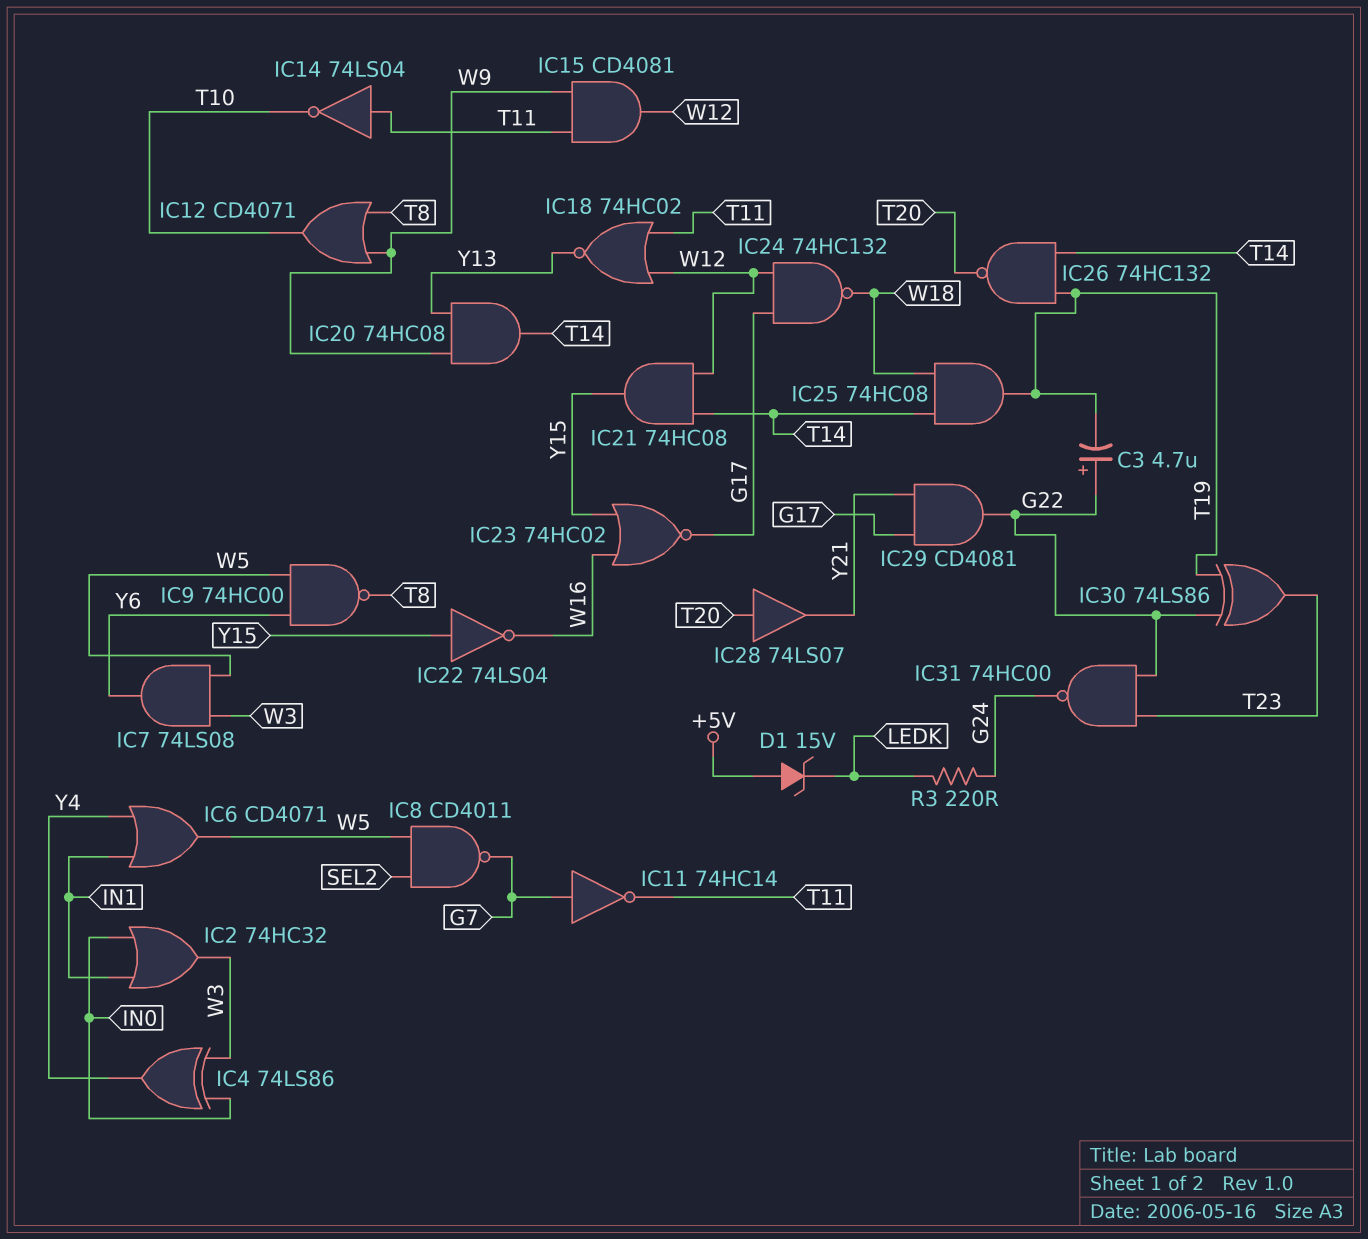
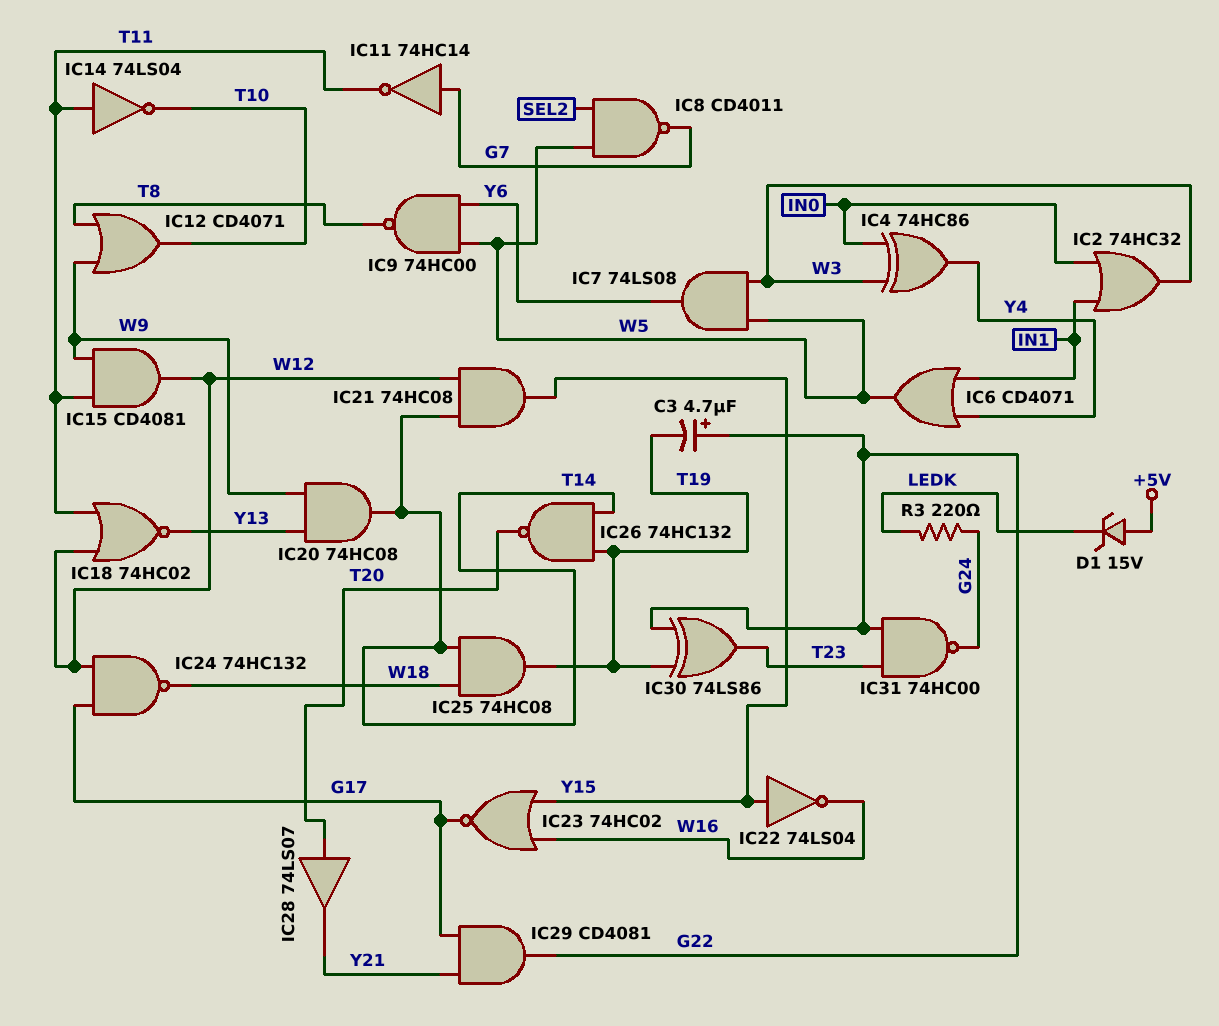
IC4: XOR 74LS86 (in IN0, in W3, out Y4) -> XOR 74HC86 (in IN0, in W3, out Y4)

